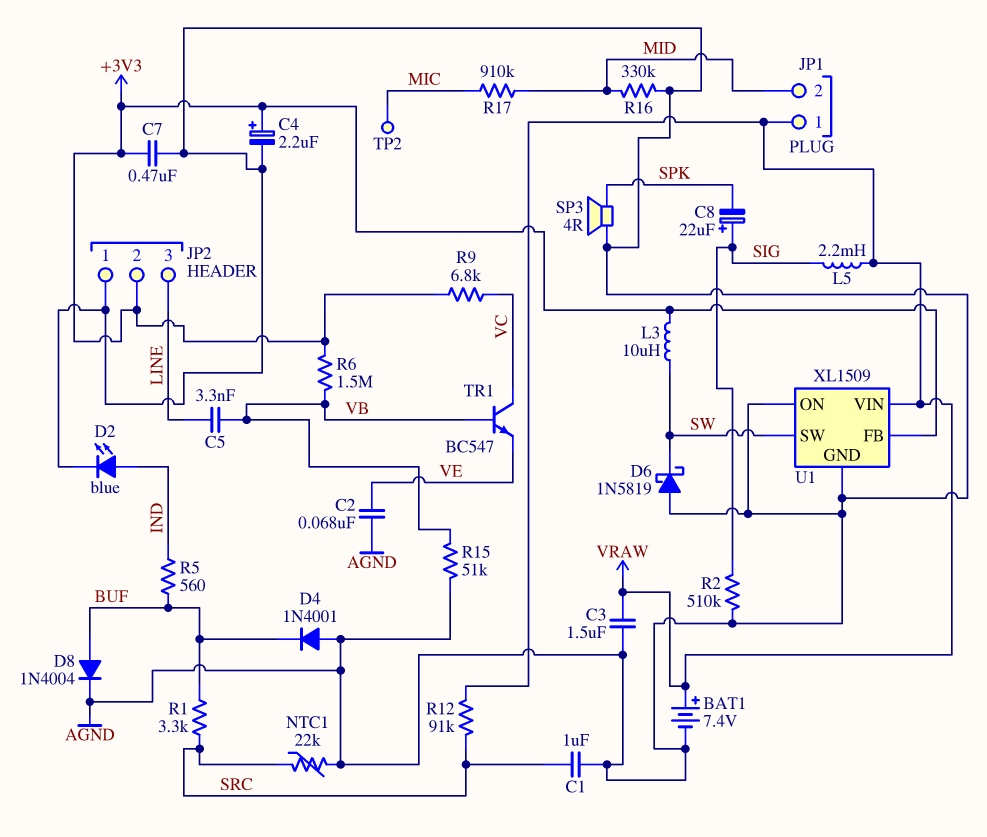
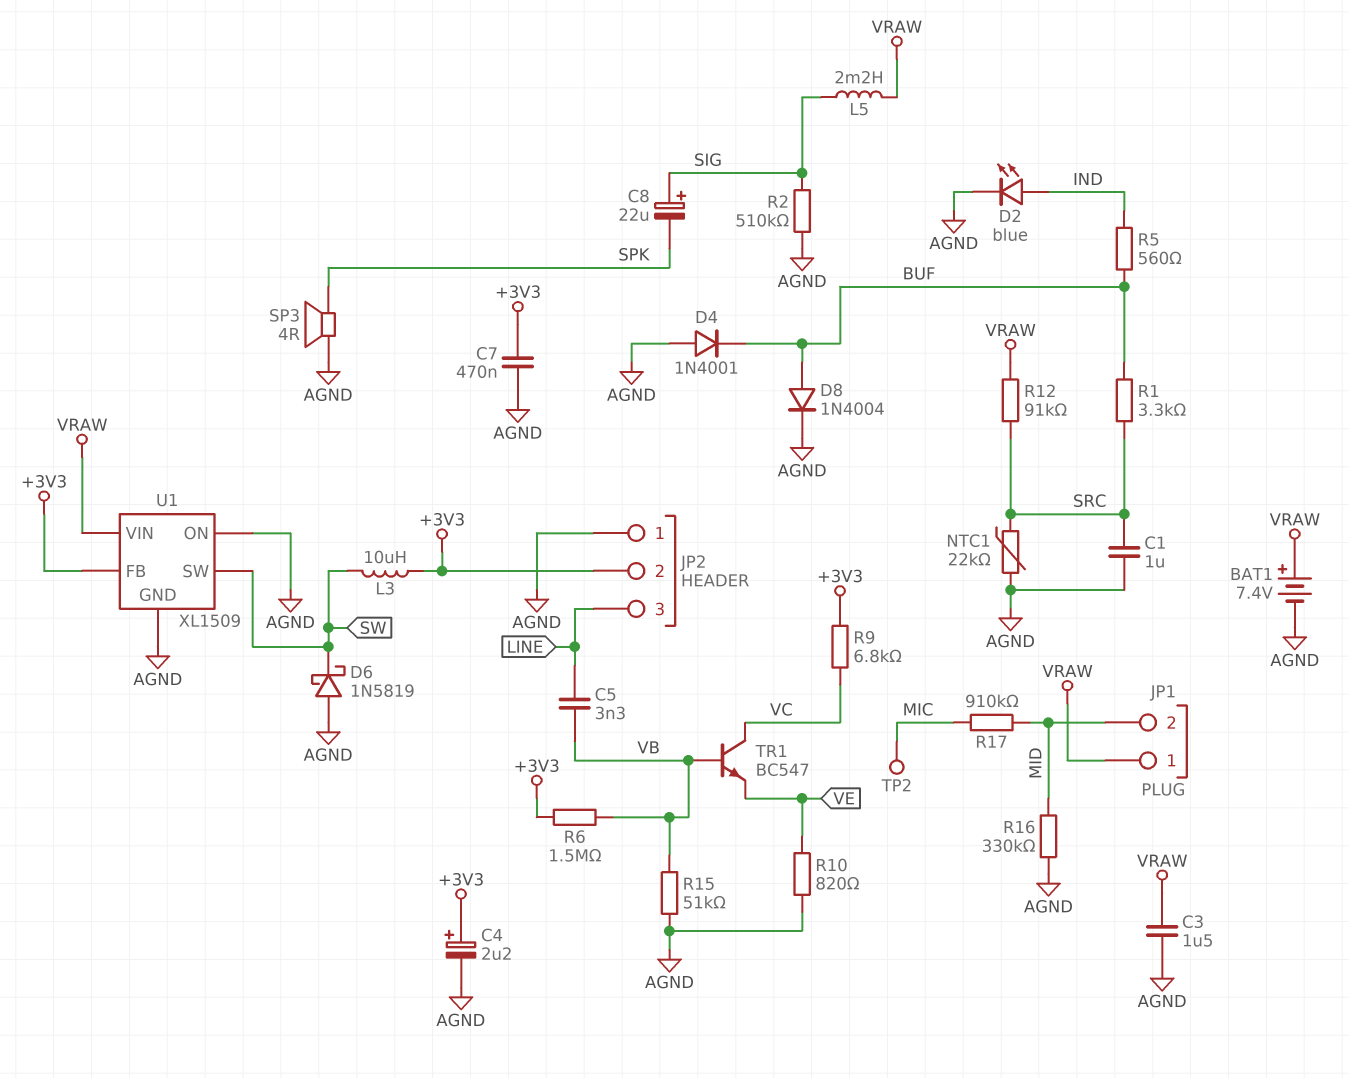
C2: 68nF (AGND, VE) -> none
R10: none -> 820 (AGND, VE)

